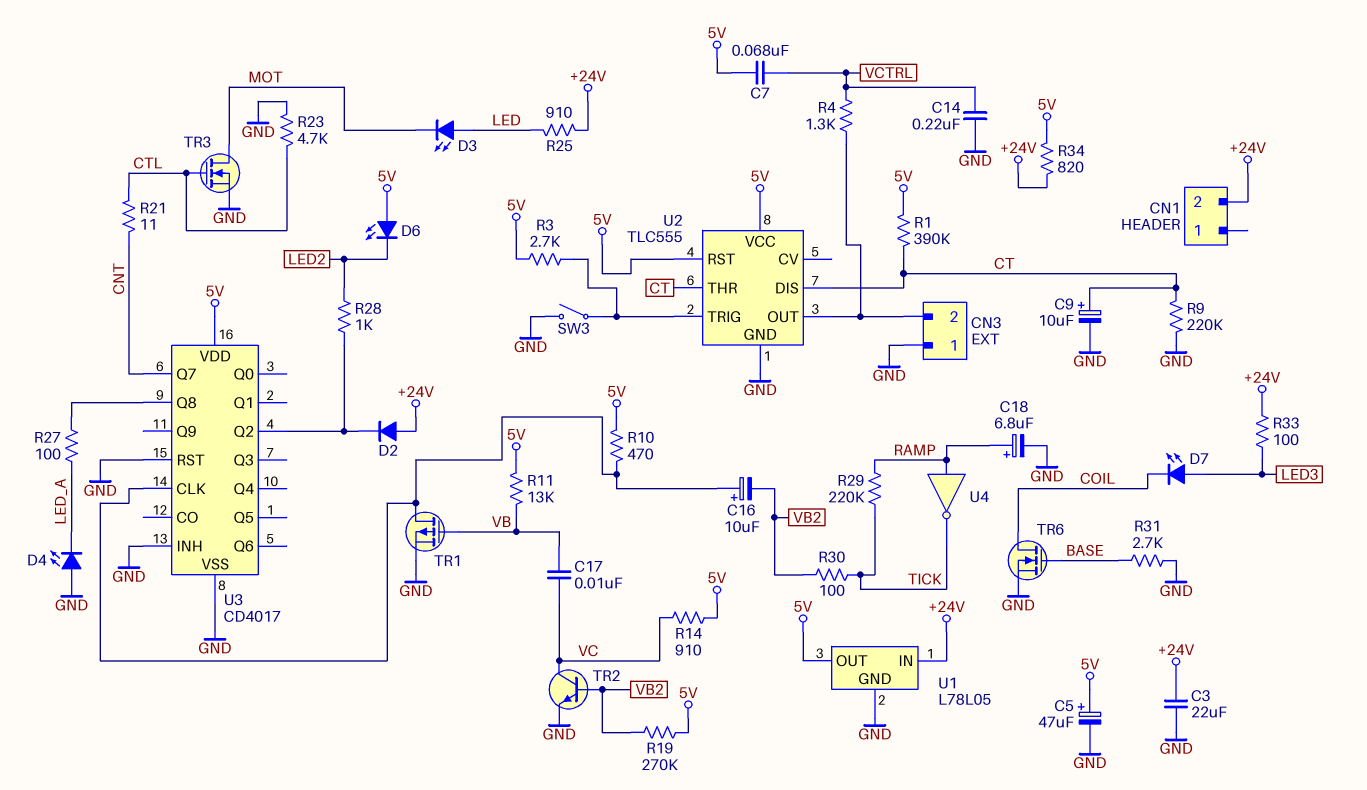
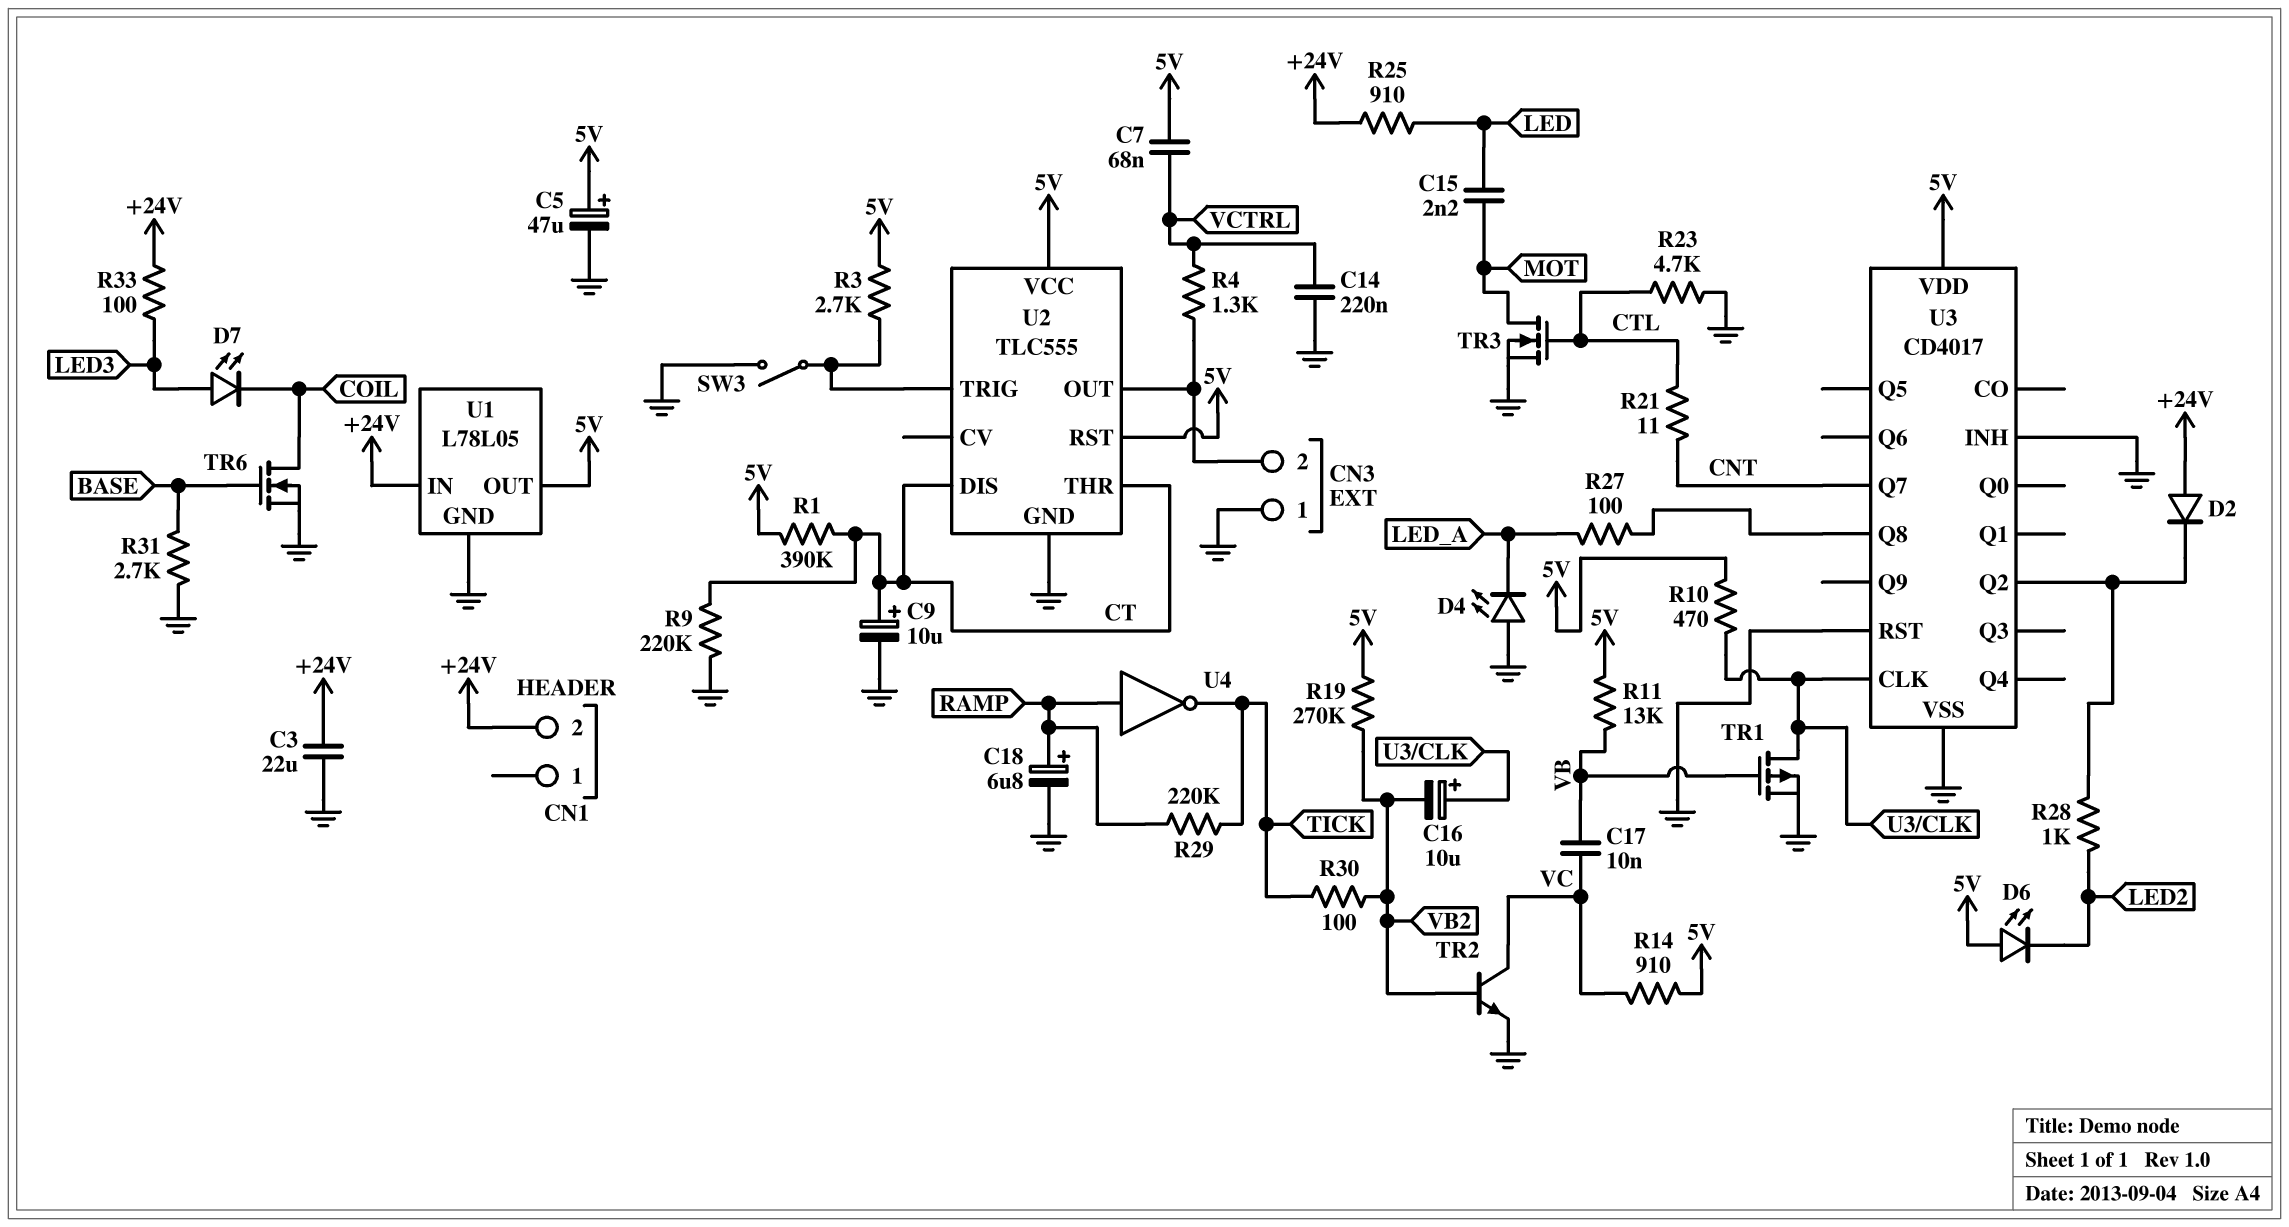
C15: none -> 2.2nF (LED, MOT)
D3: LED (A LED, K MOT) -> none
R34: 820 (+24V, 5V) -> none

